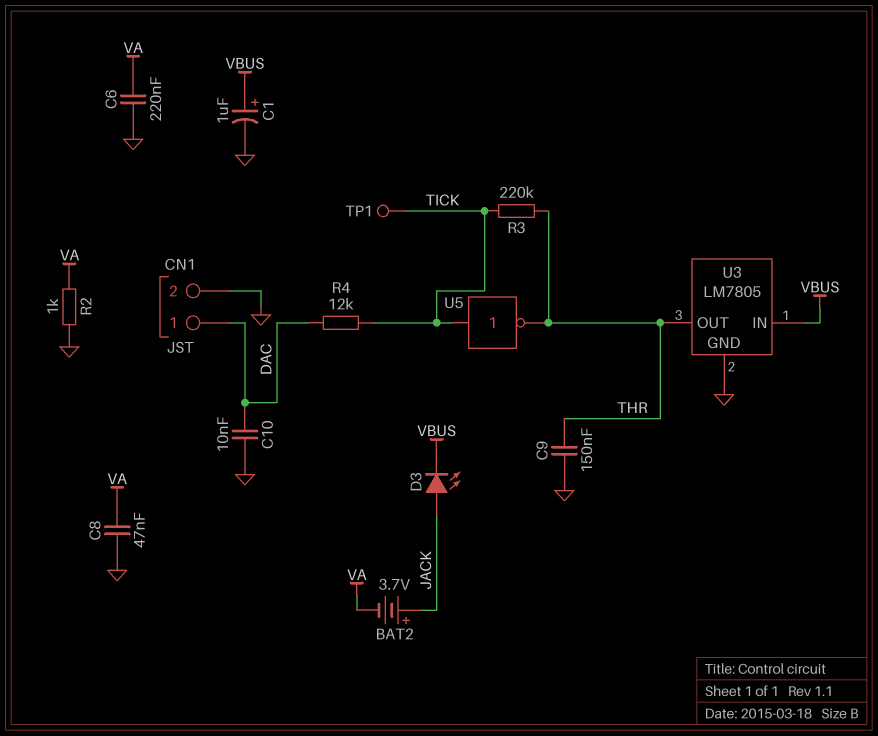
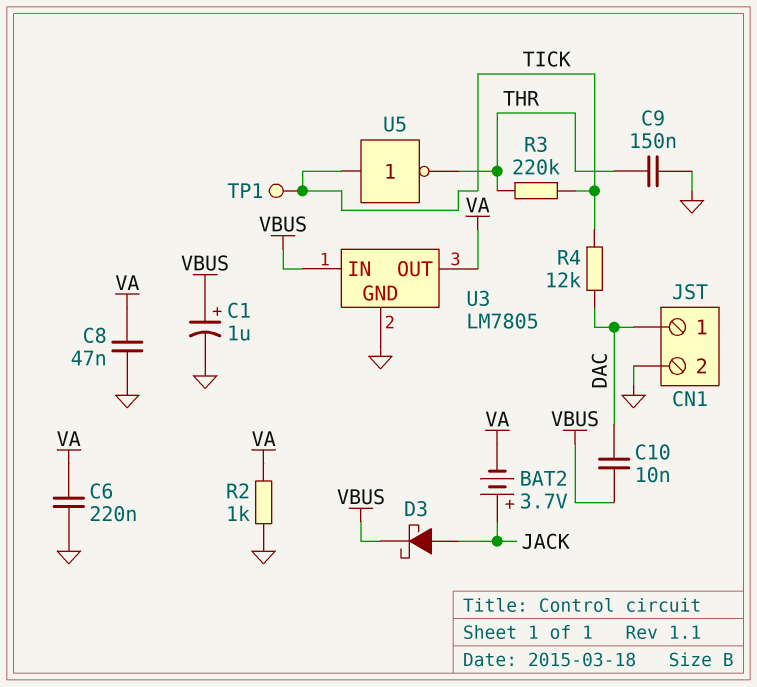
C10: 10nF (DAC, GND) -> 10nF (DAC, VBUS)
D3: LED (A JACK, K VBUS) -> schottky (A JACK, K VBUS)
U3 pin OUT: THR -> VA

